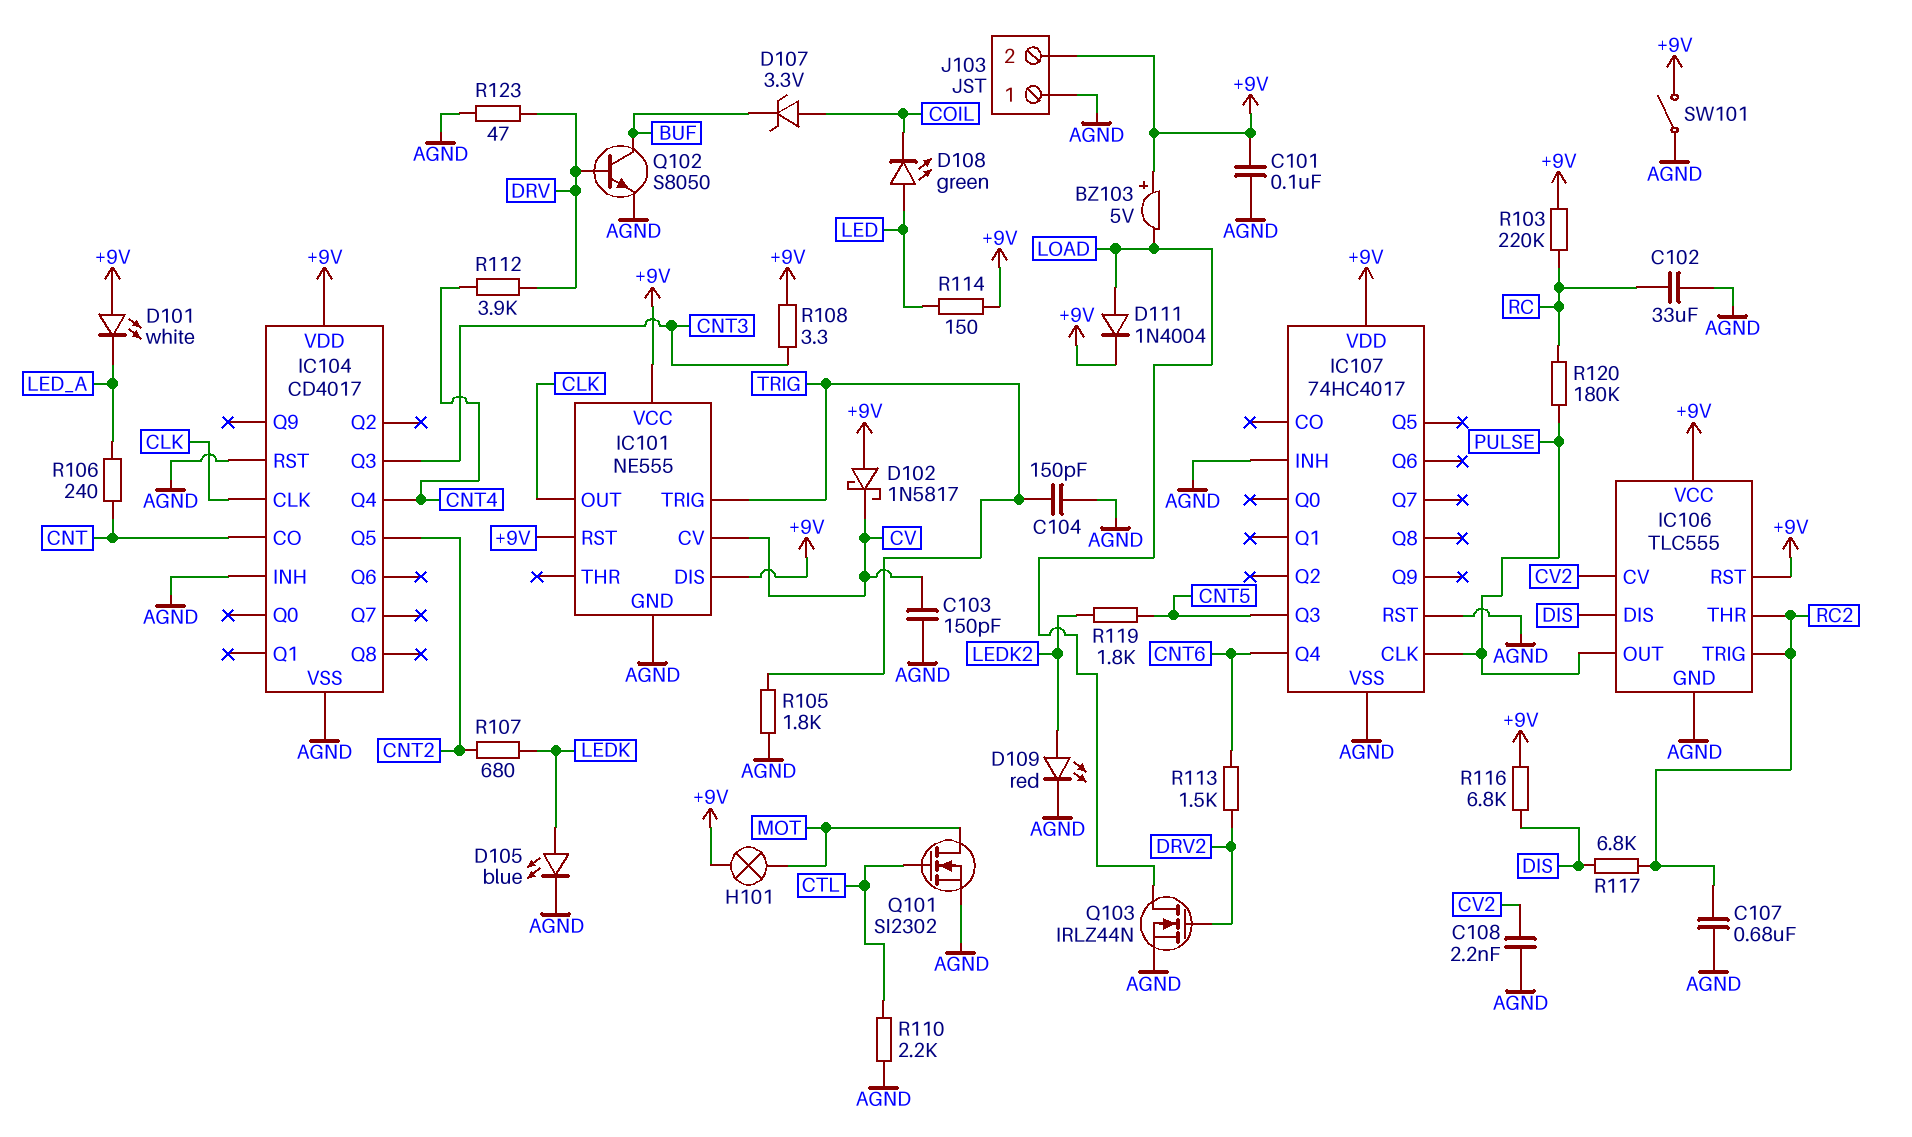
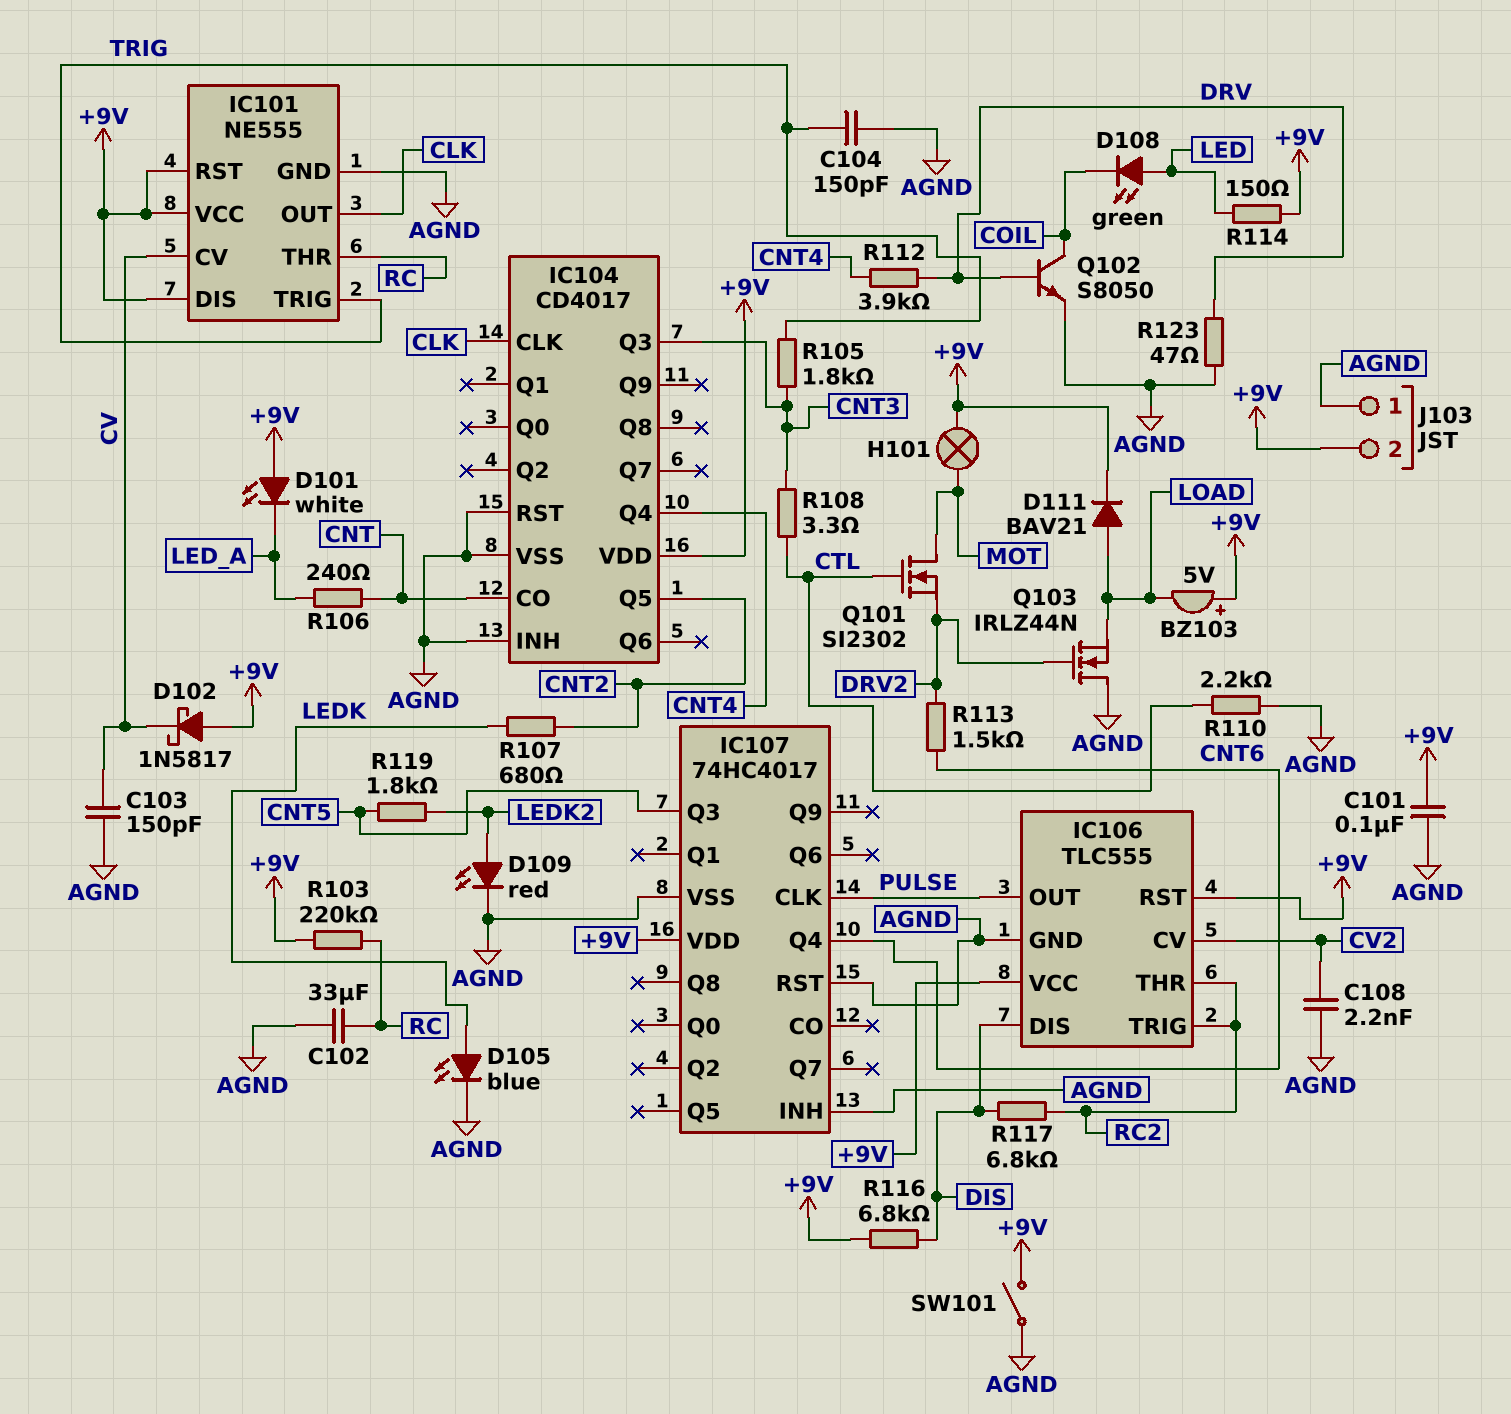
C107: 680nF (AGND, RC2) -> none
D107: zener 3.3V (A COIL, K BUF) -> none
D111: diode 1N4004 (A LOAD, K +9V) -> diode BAV21 (A LOAD, K +9V)
IC101 pin THR: none -> RC
Q101: NMOS SI2302 (G CTL, D MOT, S AGND) -> NMOS SI2302 (G CTL, D MOT, S DRV2)
Q102: NPN S8050 (B DRV, C BUF, E AGND) -> NPN S8050 (B DRV, C COIL, E AGND)
Q103: NMOS IRLZ44N (G DRV2, D LOAD, S AGND) -> NMOS IRLZ44N (G DRV2, D AGND, S LOAD)
R105: 1.8k (AGND, TRIG) -> 1.8k (CNT3, TRIG)
R108: 3.3 (+9V, CNT3) -> 3.3 (CNT3, CTL)
R120: 180k (PULSE, RC) -> none

